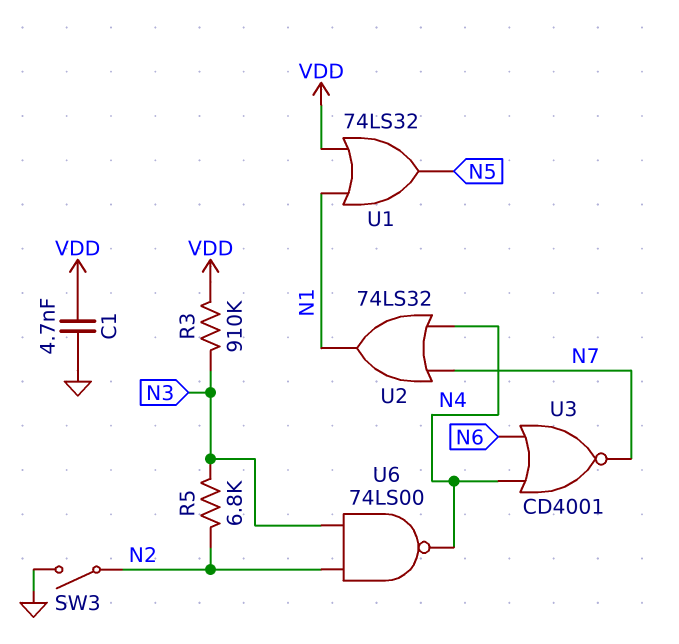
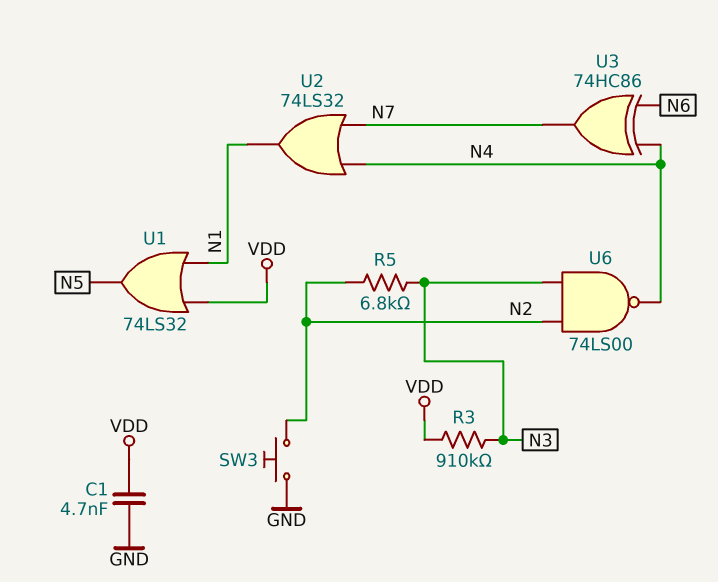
SW3: switch (GND, N2) -> button (GND, N2)
U3: NOR CD4001 (in N4, in N6, out N7) -> XOR 74HC86 (in N4, in N6, out N7)

